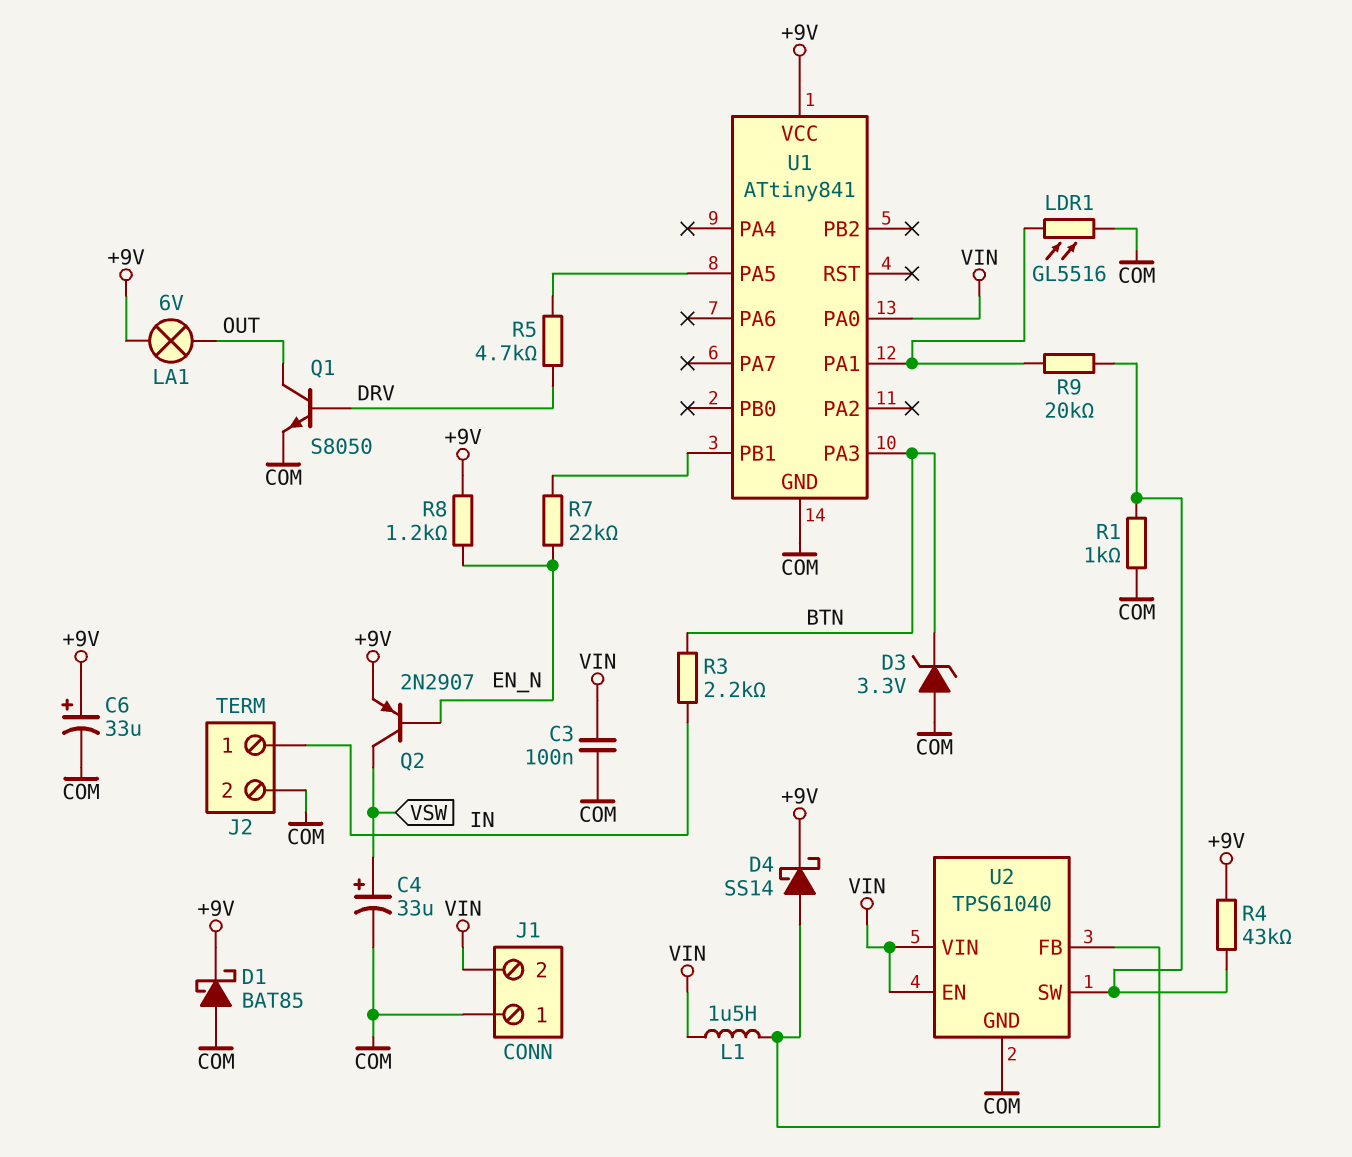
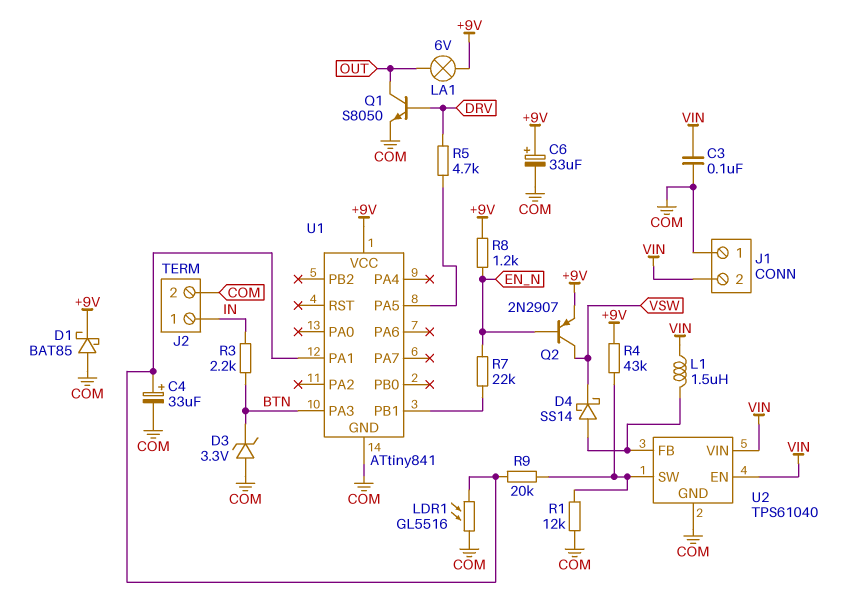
C4: 33uF (plus VSW, minus COM) -> 33uF (plus U1/PA1, minus COM)
D4: schottky SS14 (A U2/FB, K +9V) -> schottky SS14 (A U2/FB, K VSW)
R1: 1k (COM, U2/SW) -> 12k (COM, U2/SW)
U1 pin PA0: VIN -> none

